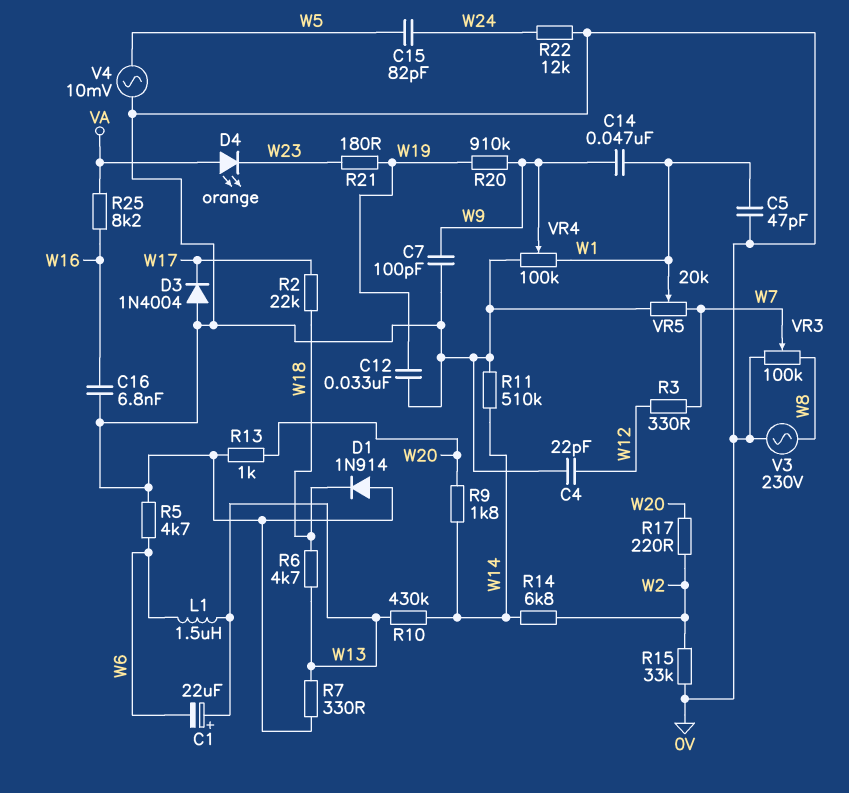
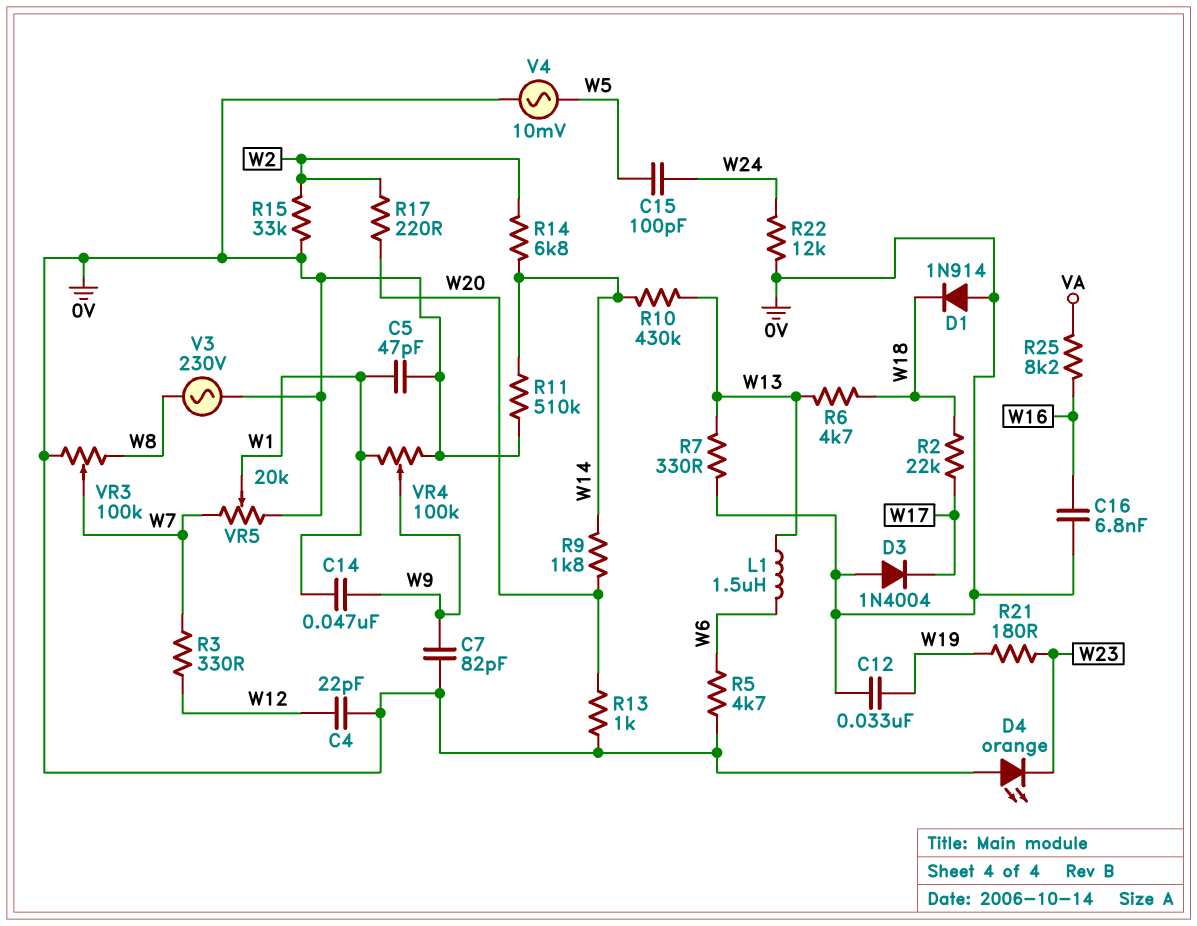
C1: 22uF (plus W13, minus W6) -> none
C7: 100pF (0V, W9) -> 82pF (0V, W9)
C15: 82pF (W5, W24) -> 100pF (W5, W24)
D4: LED orange (A VA, K W23) -> LED orange (A 0V, K W23)
R20: 910k (W9, W19) -> none

